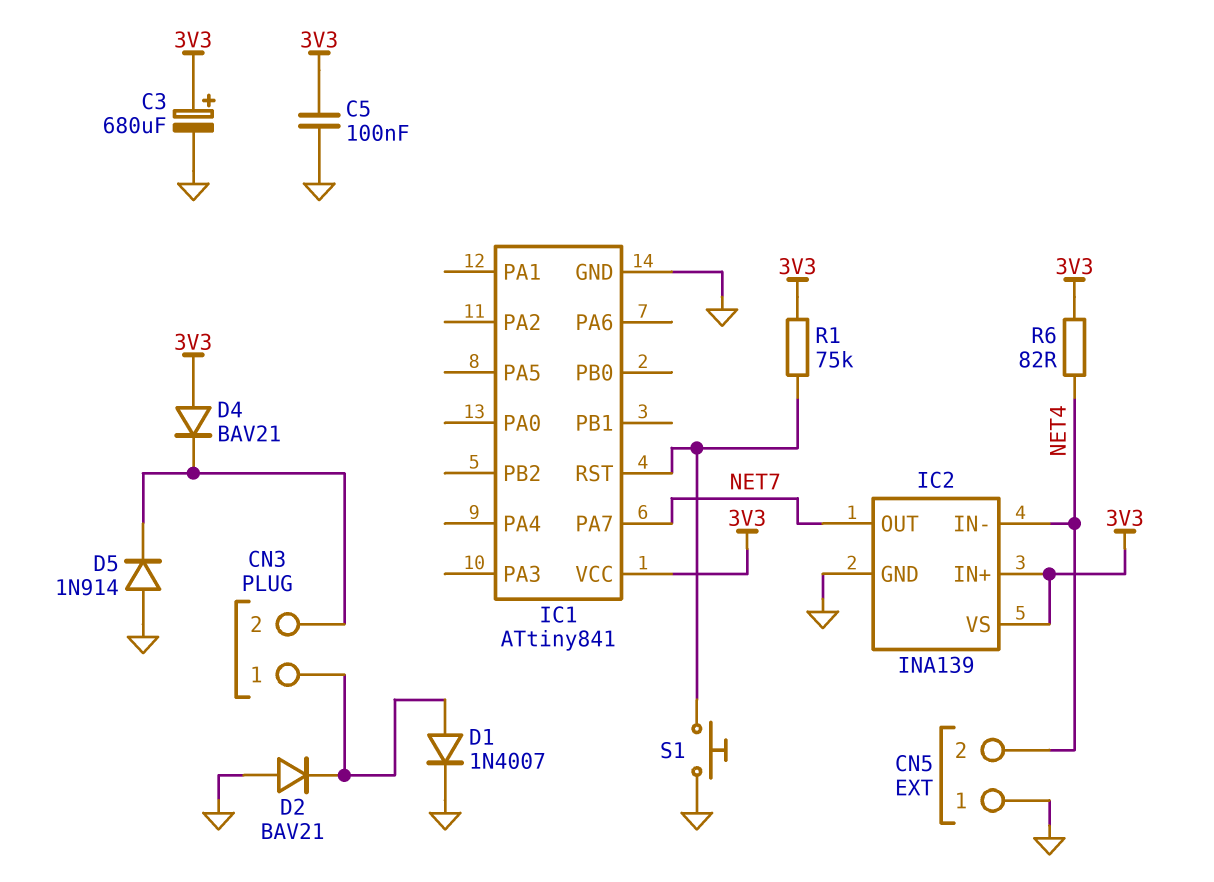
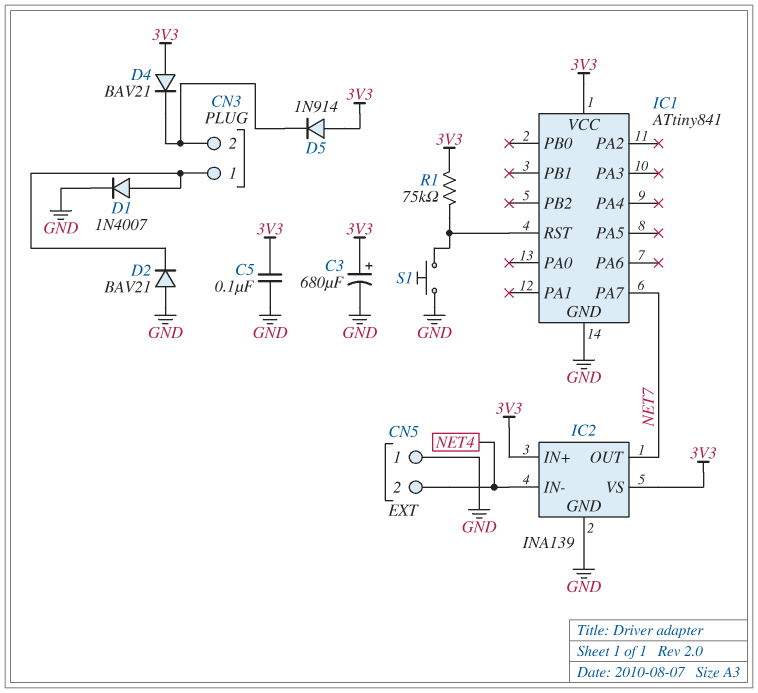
D5: diode 1N914 (A GND, K CN3/2) -> diode 1N914 (A 3V3, K CN3/2)
R6: 82 (3V3, NET4) -> none

